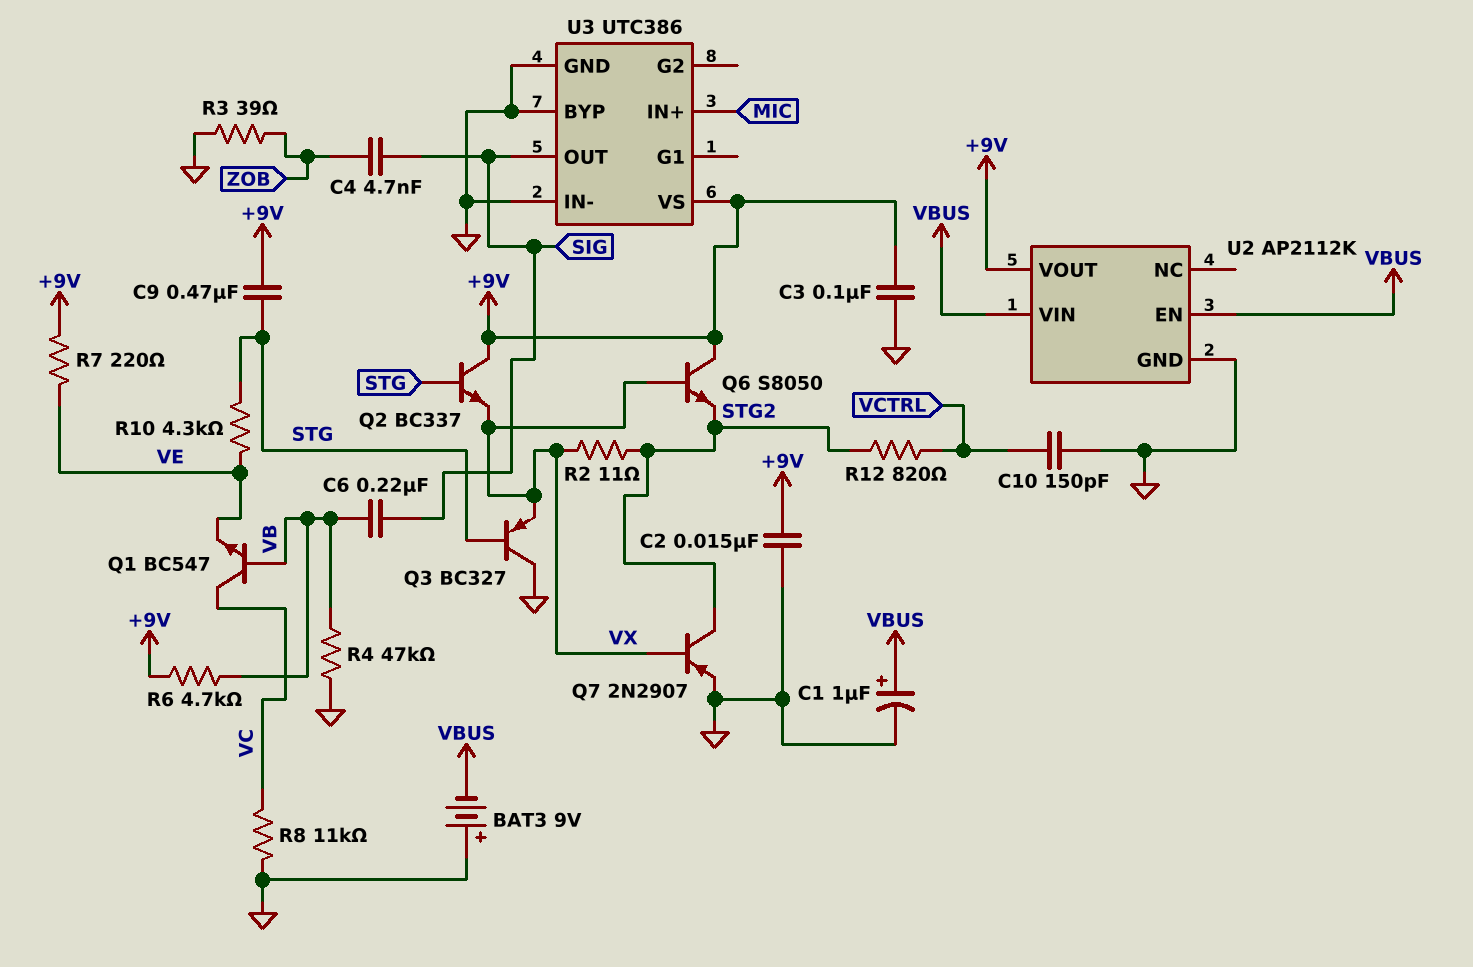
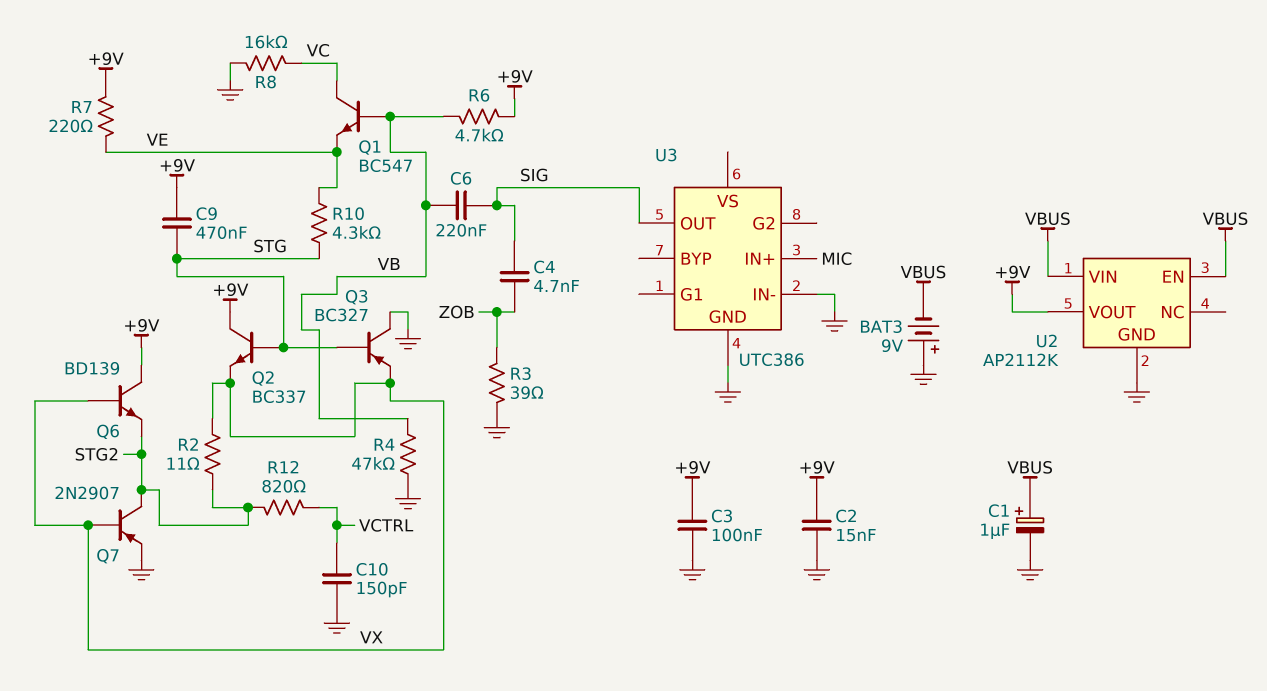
Q6: NPN S8050 (B VX, C +9V, E STG2) -> NPN BD139 (B VX, C +9V, E STG2)
R8: 11k (GND, VC) -> 16k (GND, VC)
U3 pin BYP: GND -> none
U3 pin VS: +9V -> none

